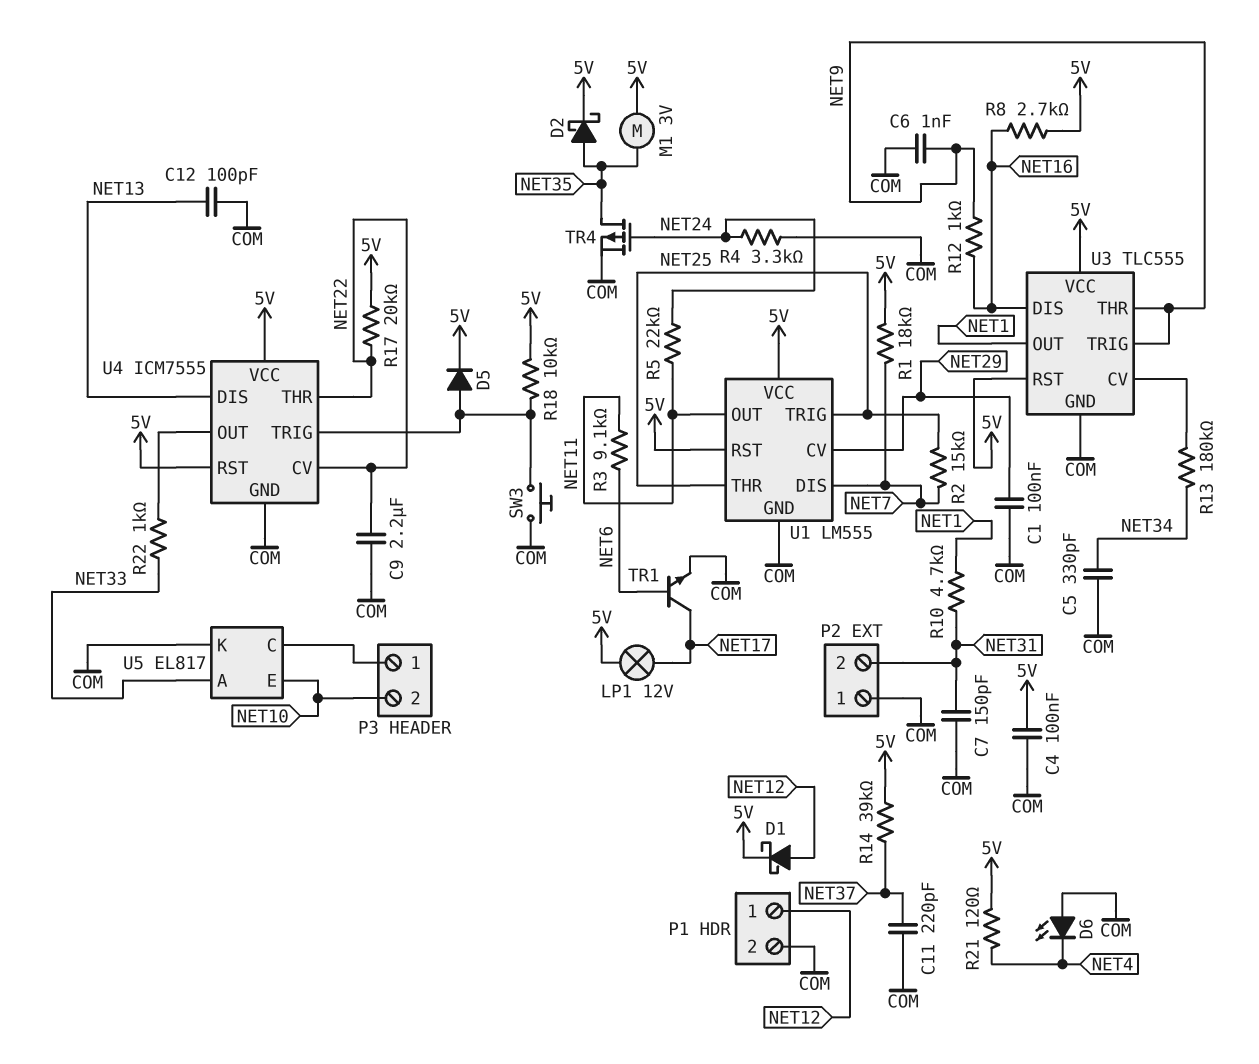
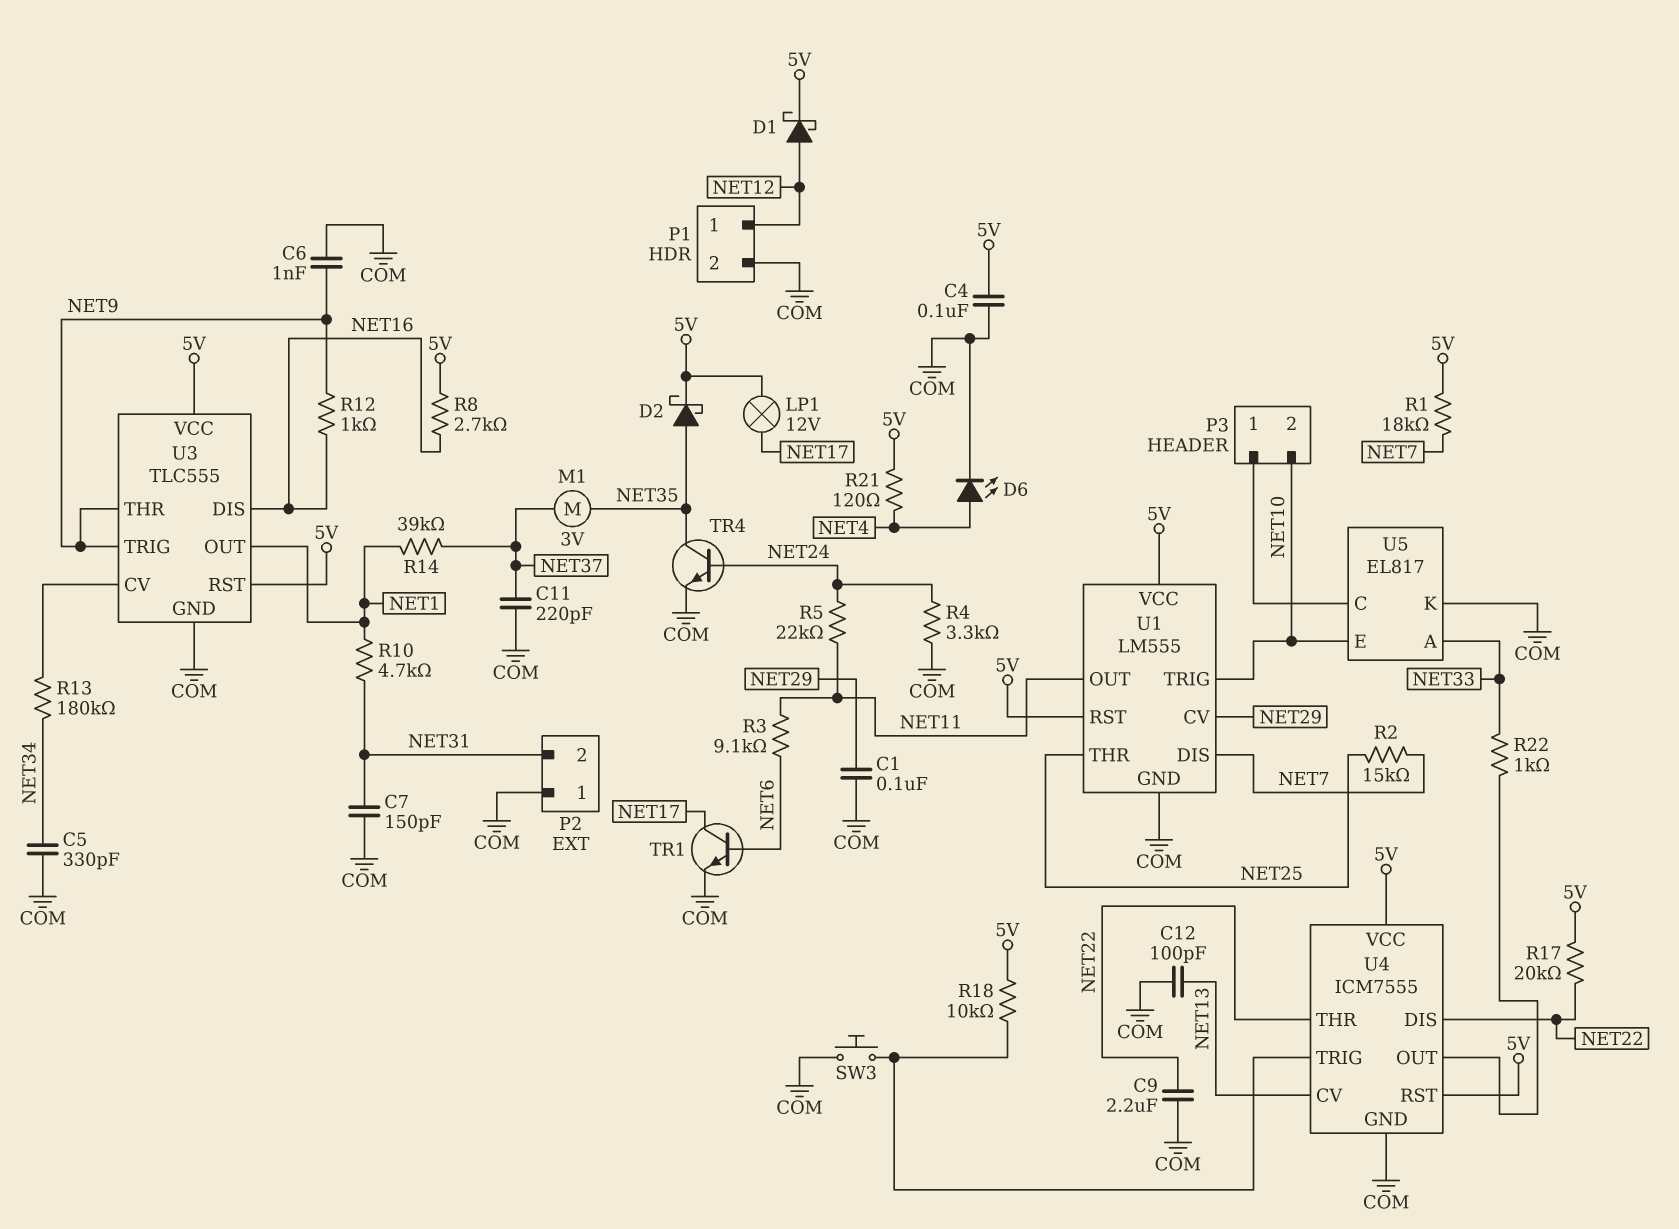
D5: diode (A U4/TRIG, K 5V) -> none
D6: LED (A COM, K NET4) -> LED (A NET4, K COM)
M1: motor 3V (5V, NET35) -> motor 3V (NET35, NET37)
R14: 39k (5V, NET37) -> 39k (NET1, NET37)
TR4: PMOS (G NET24, D NET35, S COM) -> NPN (B NET24, C NET35, E COM)
U1 pin TRIG: NET25 -> NET10
U4 pin CV: NET22 -> NET13
U4 pin DIS: NET13 -> NET22

